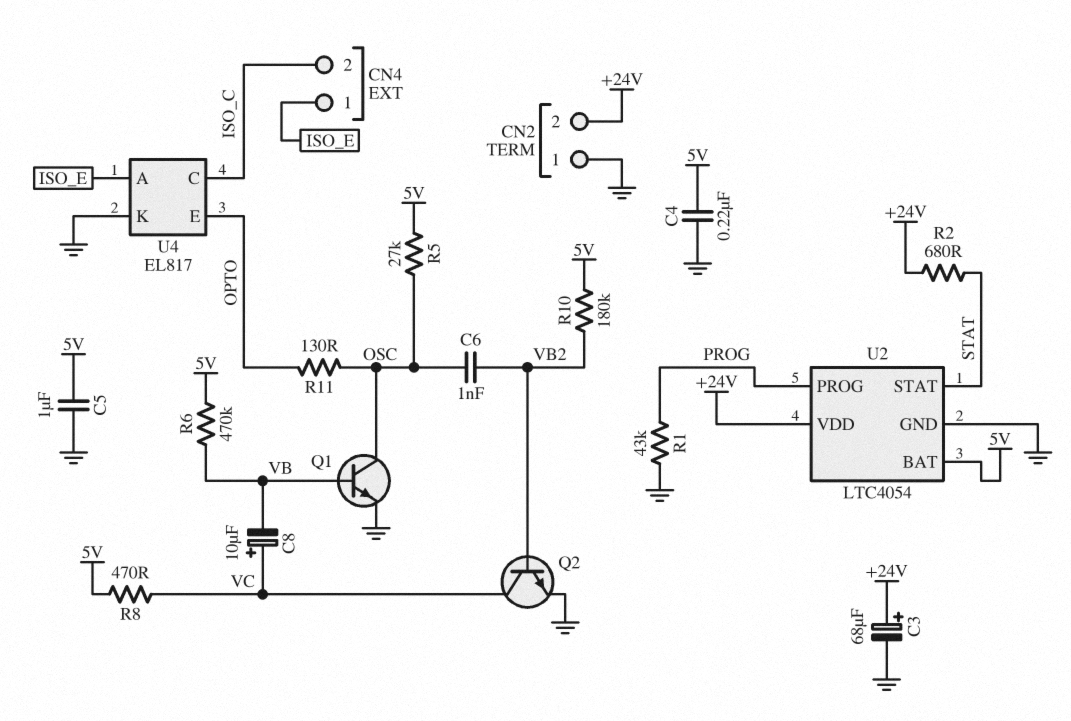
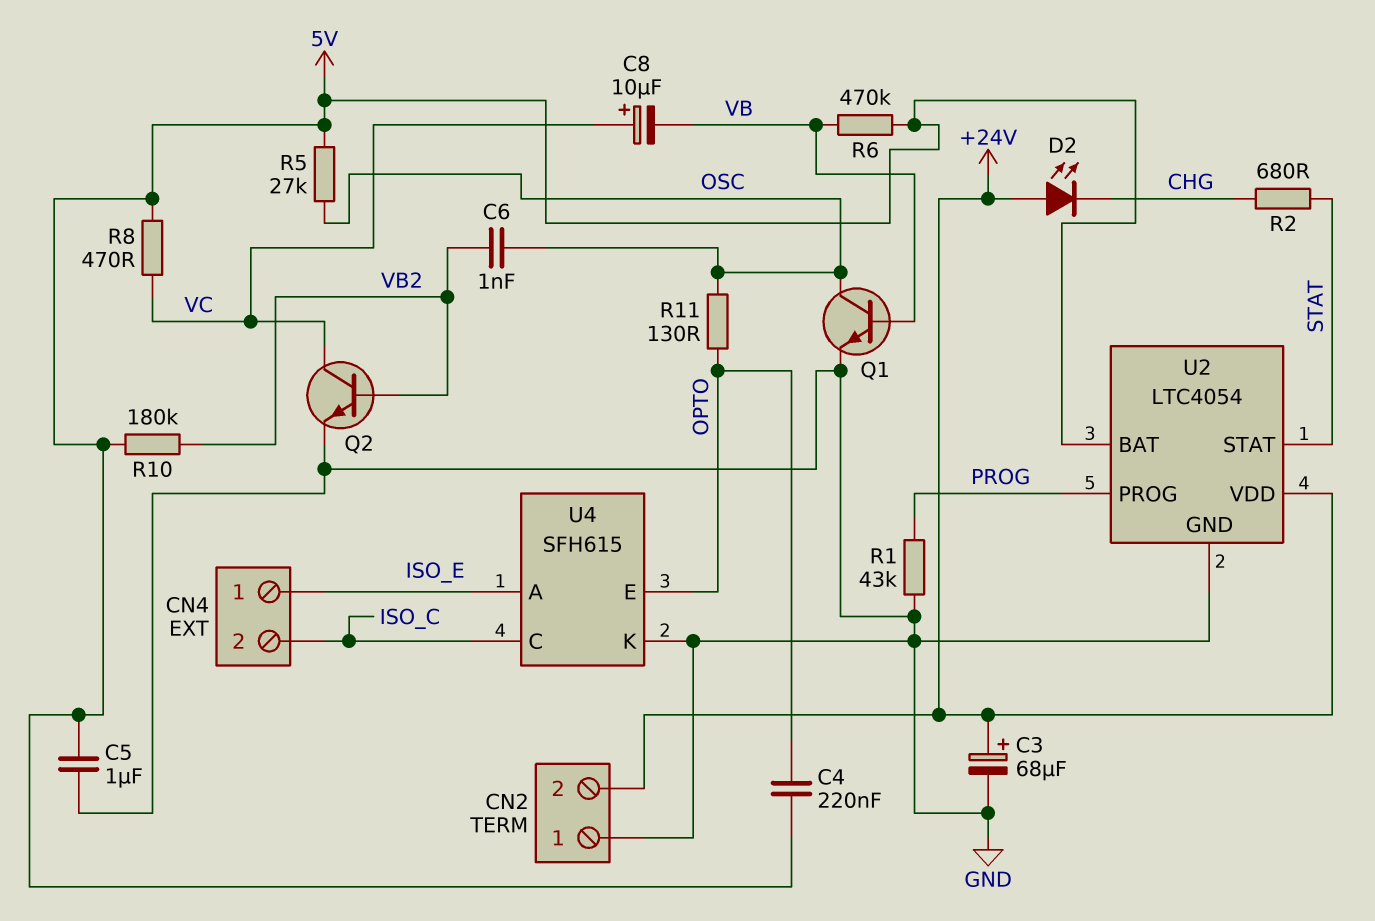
C4: 220nF (5V, GND) -> 220nF (5V, OPTO)
D2: none -> LED (A +24V, K CHG)
R2: 680 (+24V, STAT) -> 680 (CHG, STAT)
U4: EL817 -> SFH615

